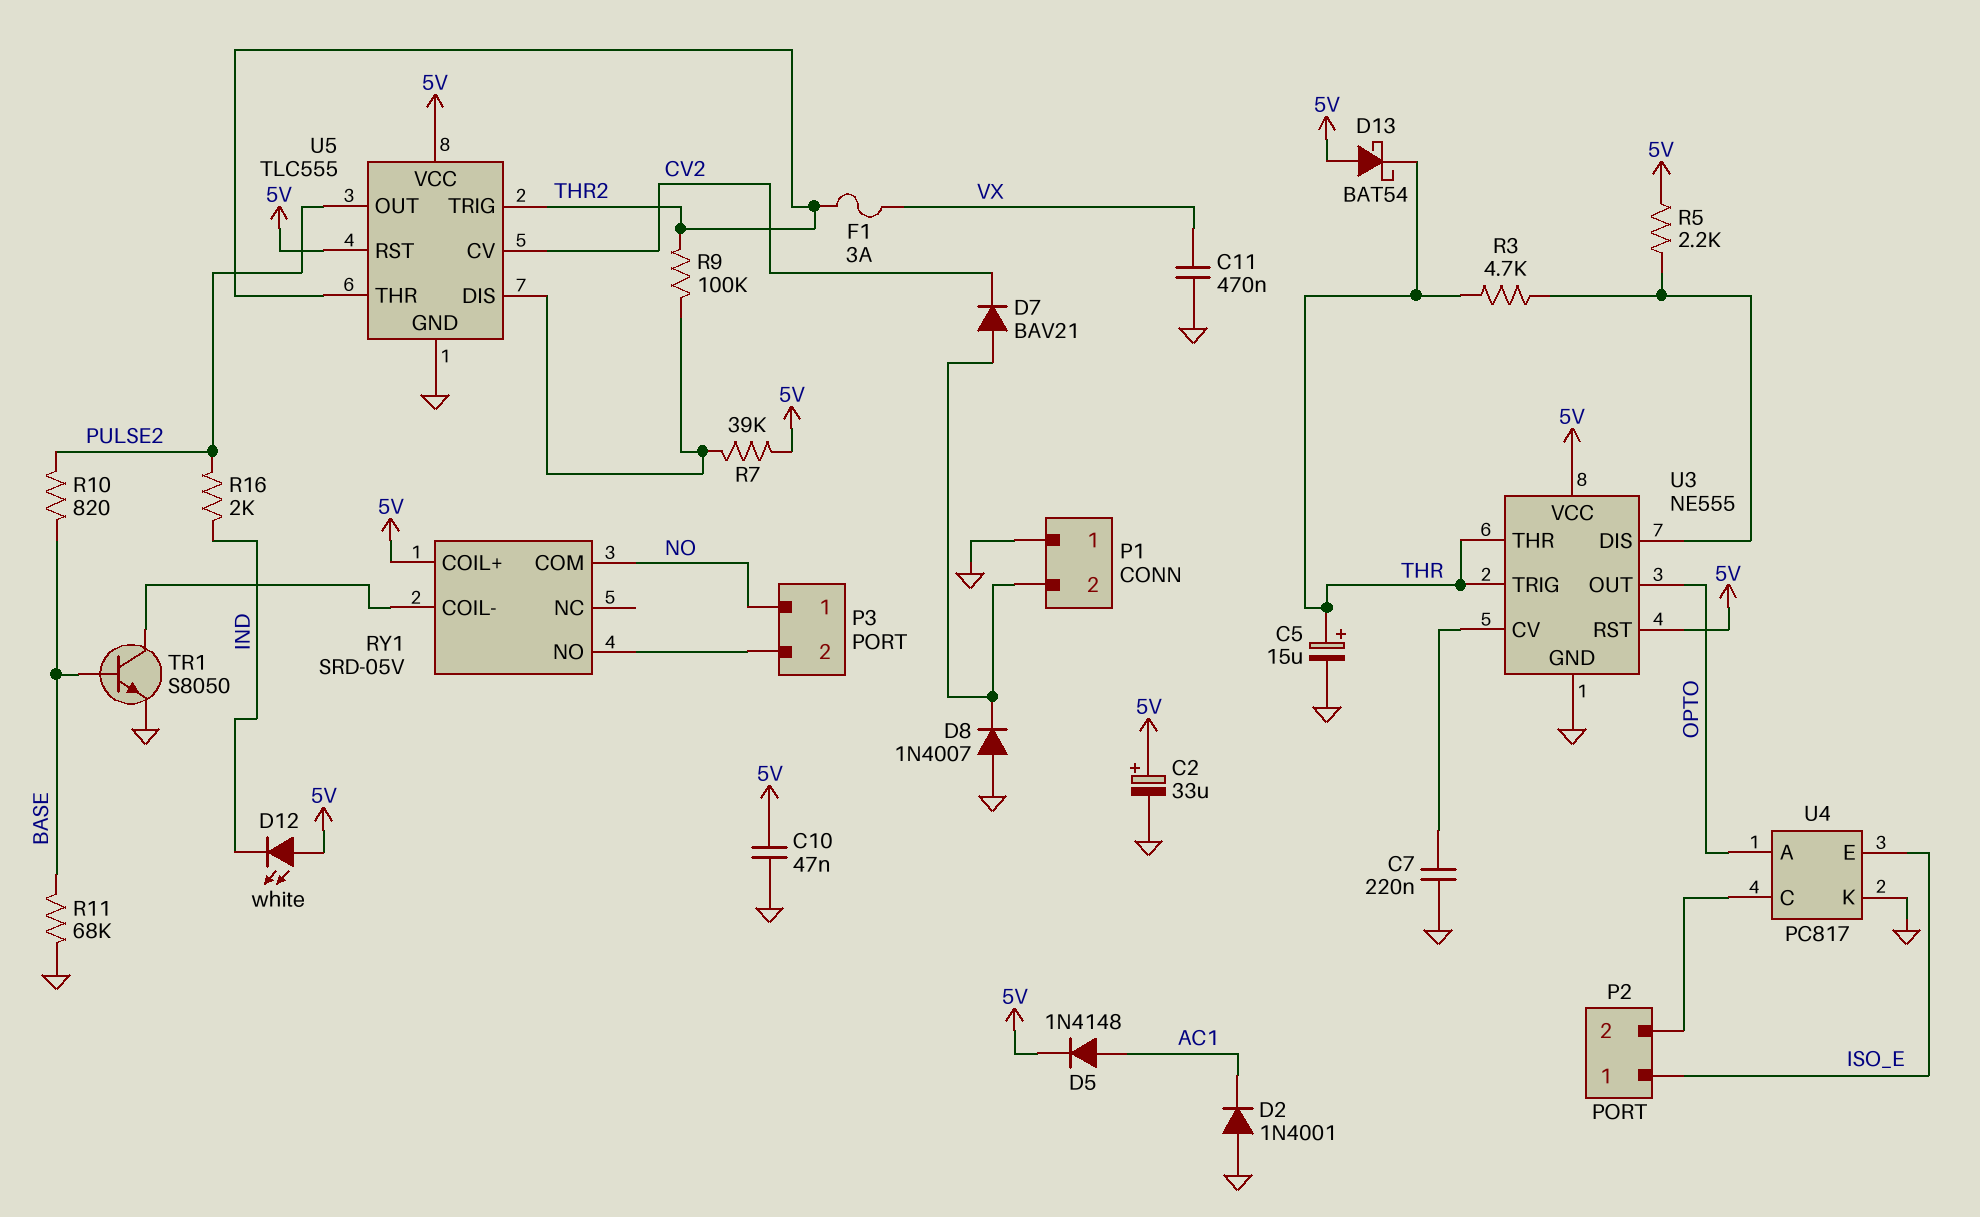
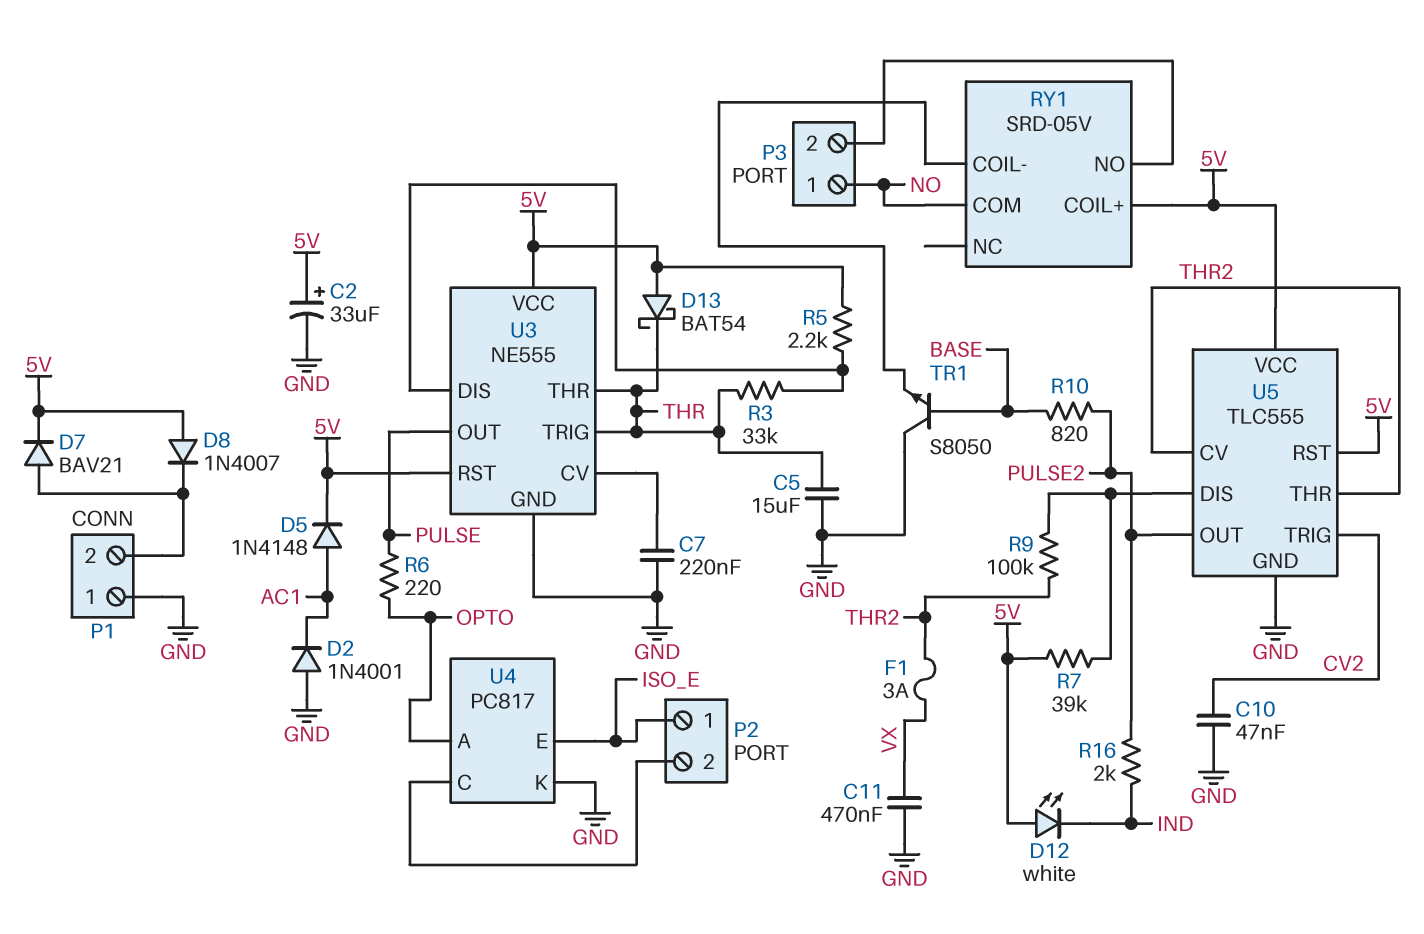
C5: 15uF (plus THR, minus GND) -> 15uF (GND, THR)
C10: 47nF (5V, GND) -> 47nF (CV2, GND)
D7: diode BAV21 (A P1/2, K CV2) -> diode BAV21 (A P1/2, K 5V)
D8: diode 1N4007 (A GND, K P1/2) -> diode 1N4007 (A 5V, K P1/2)
R3: 4.7k (THR, U3/DIS) -> 33k (THR, U3/DIS)
R6: none -> 220 (OPTO, PULSE)
R11: 68k (BASE, GND) -> none
TR1: NPN S8050 (B BASE, C RY1/COIL-, E GND) -> NPN S8050 (B BASE, C GND, E RY1/COIL-)
U3 pin OUT: OPTO -> PULSE
U5 pin CV: CV2 -> THR2
U5 pin TRIG: THR2 -> CV2

